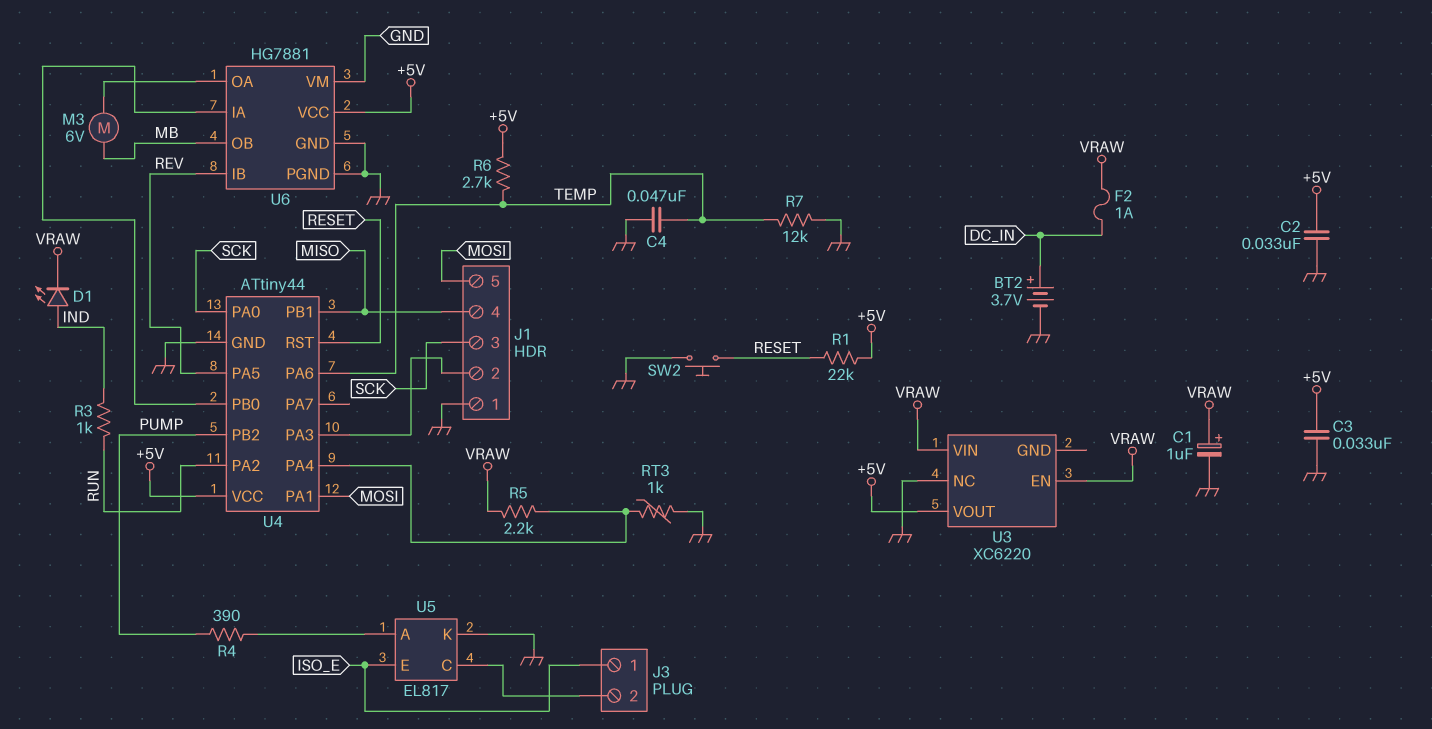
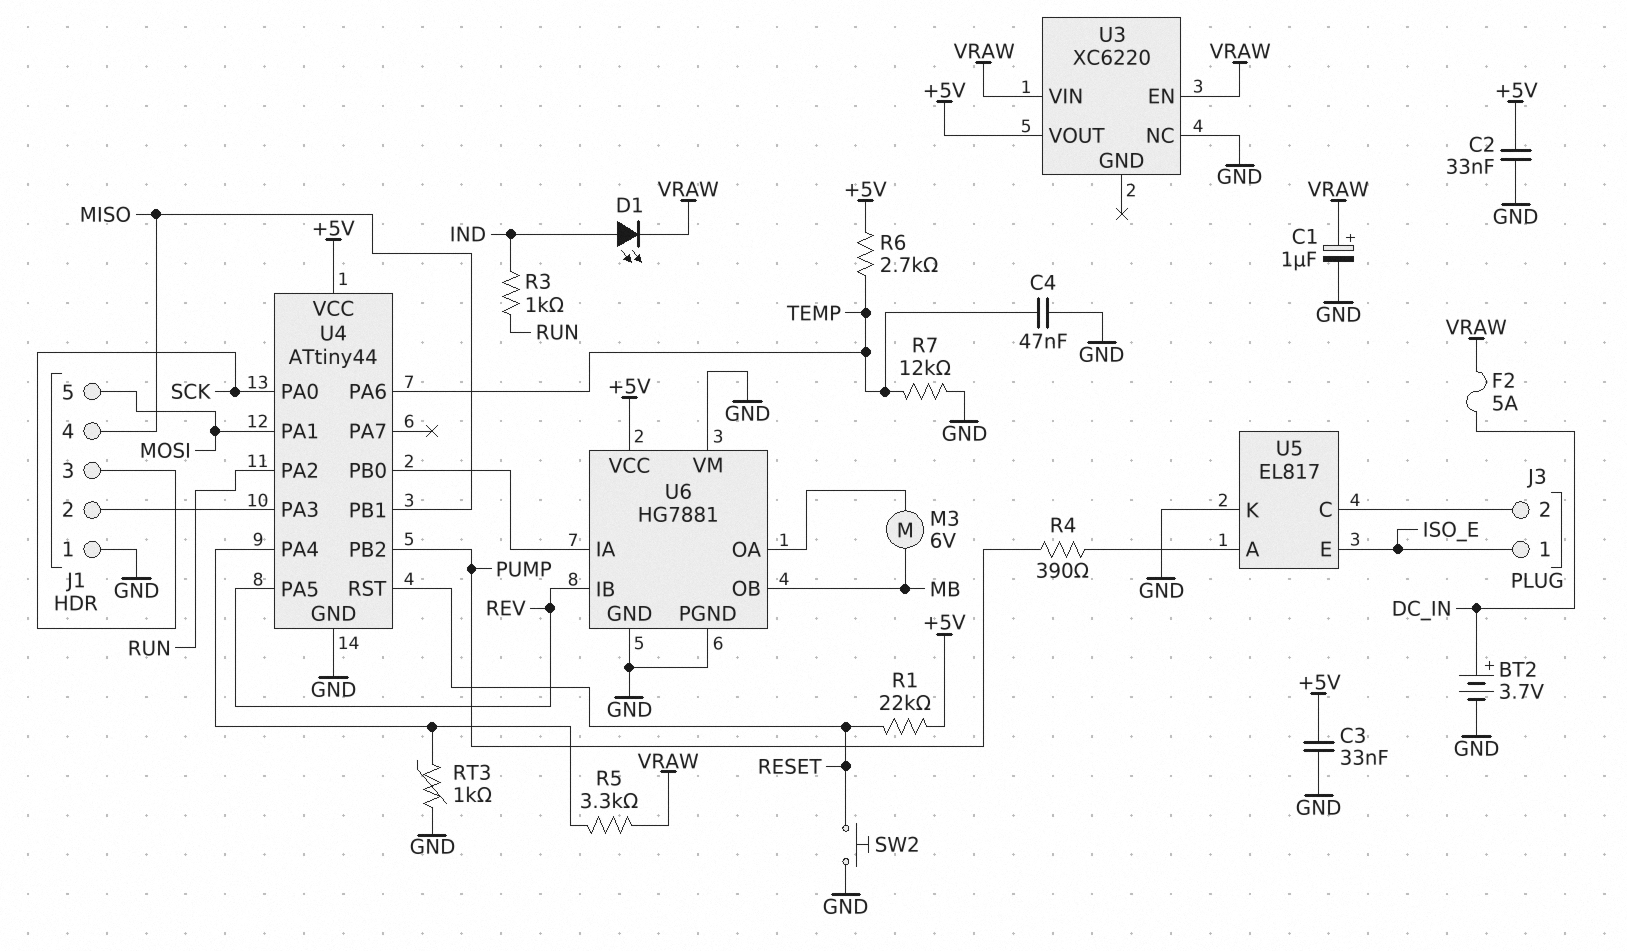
F2: 1A (DC_IN, VRAW) -> 5A (DC_IN, VRAW)
R5: 2.2k (U4/PA4, VRAW) -> 3.3k (U4/PA4, VRAW)

